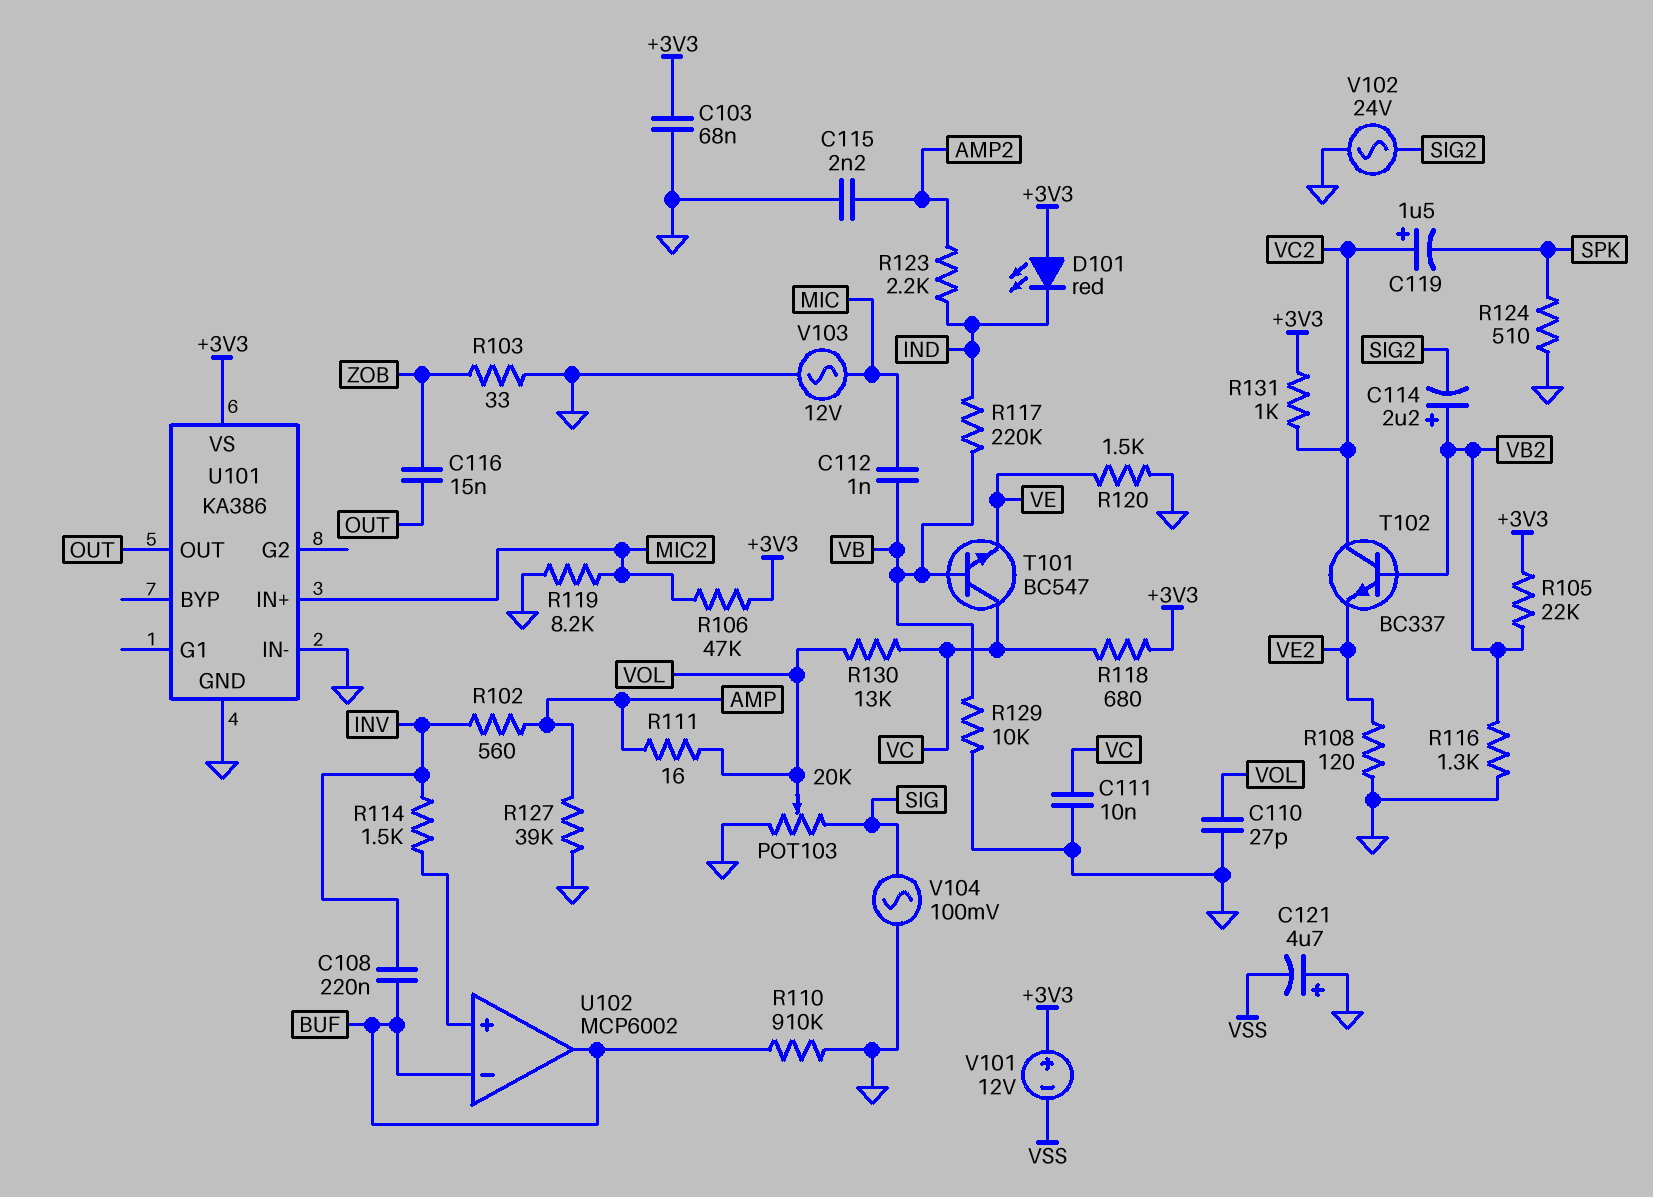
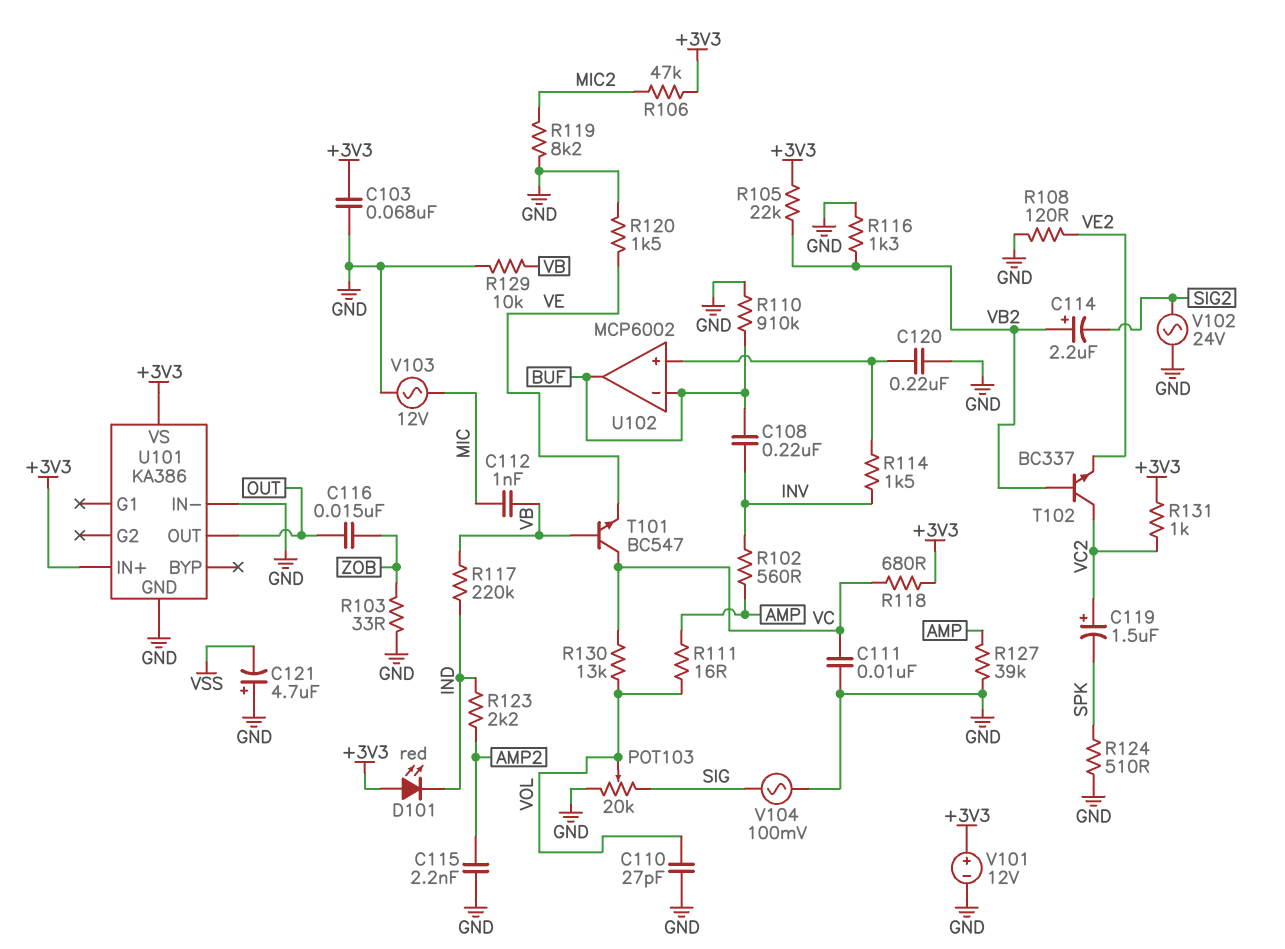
C120: none -> 220nF (GND, U102/in+)
U101 pin IN+: MIC2 -> +3V3
V101: 12V (plus +3V3, minus VSS) -> 12V (plus +3V3, minus GND)

